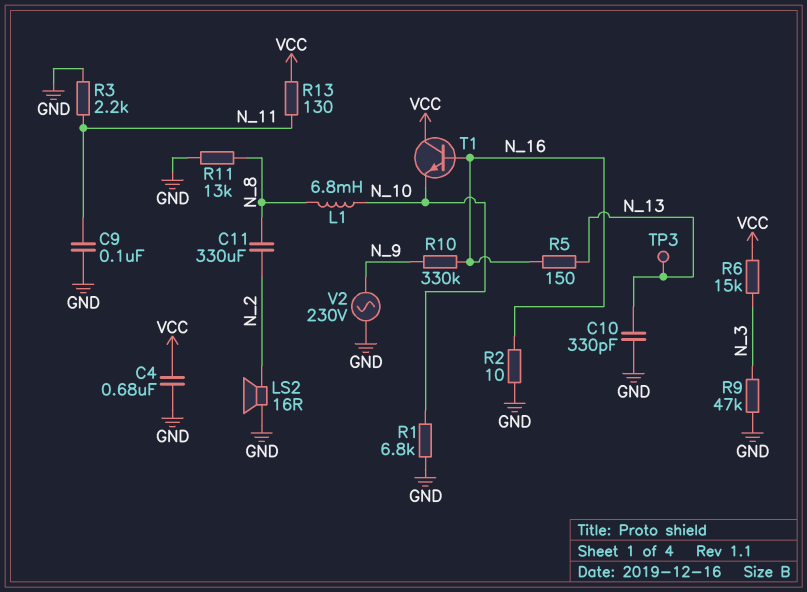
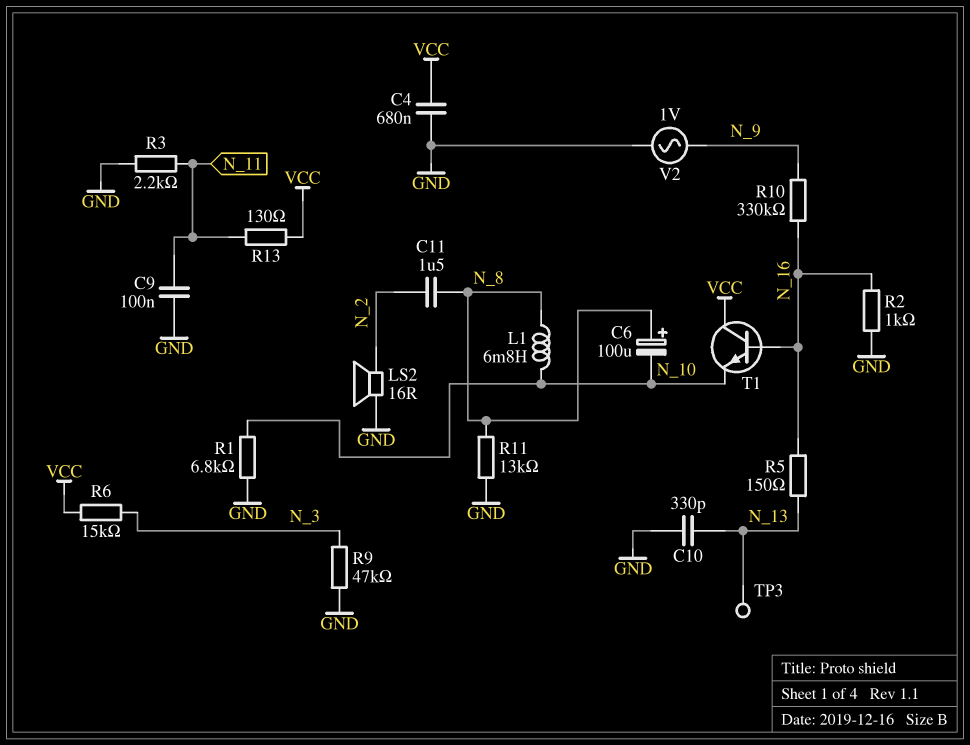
C6: none -> 100uF (plus N_8, minus N_10)
C11: 330uF (N_2, N_8) -> 1.5uF (N_2, N_8)
R2: 10 (GND, N_16) -> 1k (GND, N_16)
V2: AC 230V (GND, N_9) -> AC 1V (GND, N_9)

